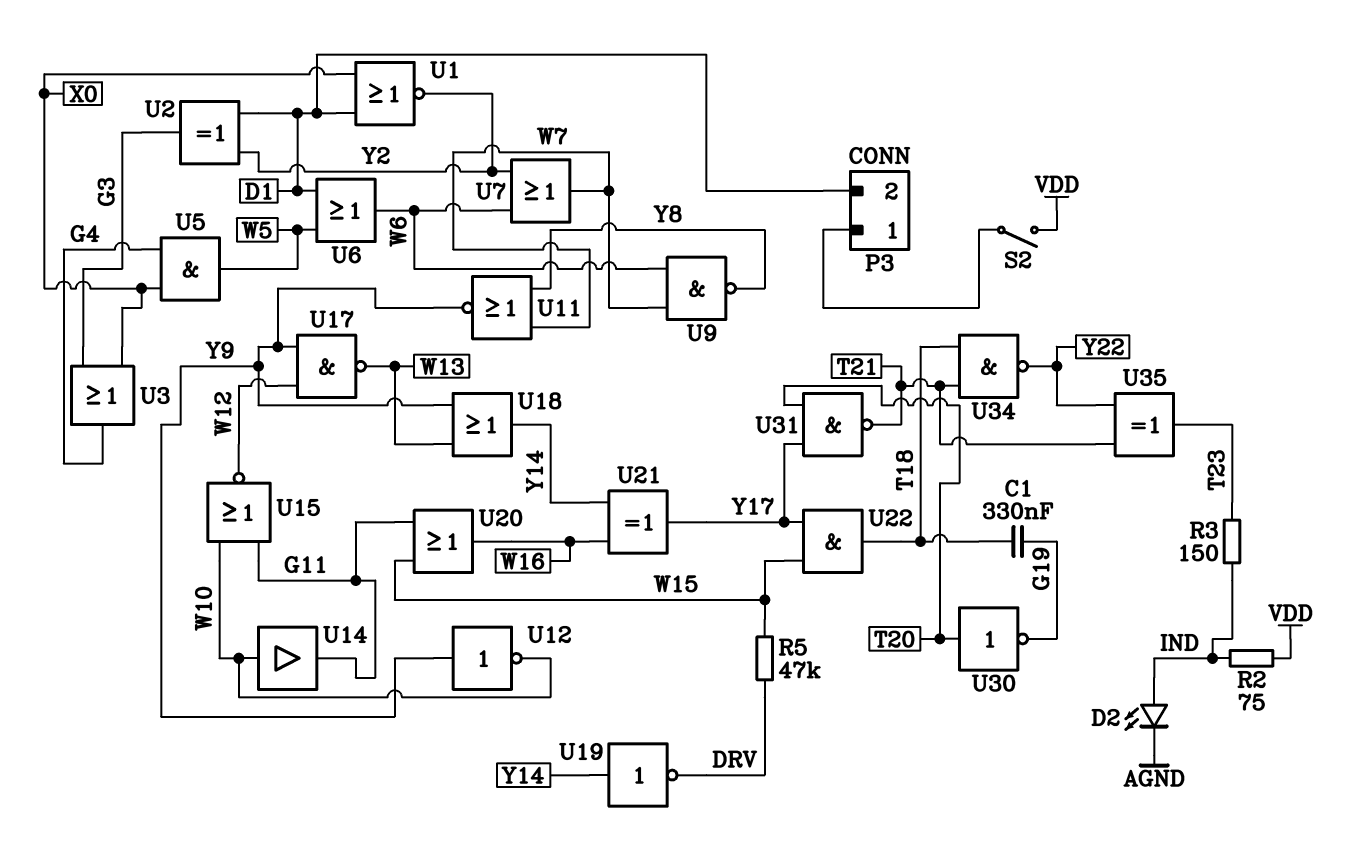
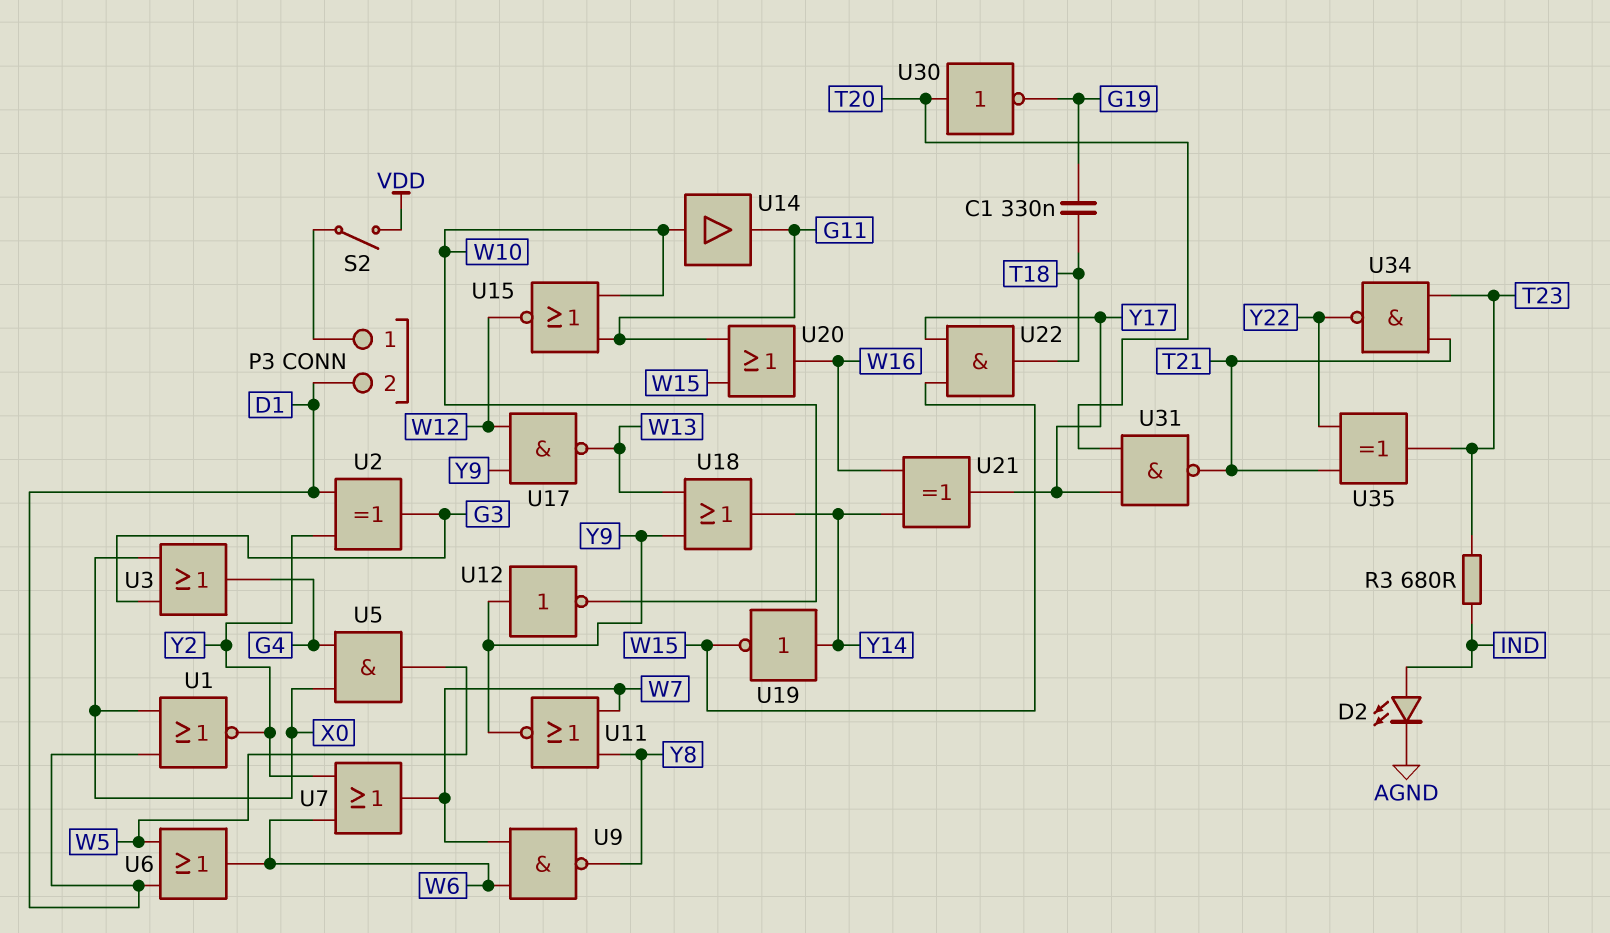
R2: 75 (IND, VDD) -> none
R3: 150 (IND, T23) -> 680 (IND, T23)
R5: 47k (DRV, W15) -> none
U19: NOT (in Y14, out DRV) -> NOT (in Y14, out W15)
U34: NAND (in T18, in T21, out Y22) -> NAND (in T21, in T23, out Y22)

